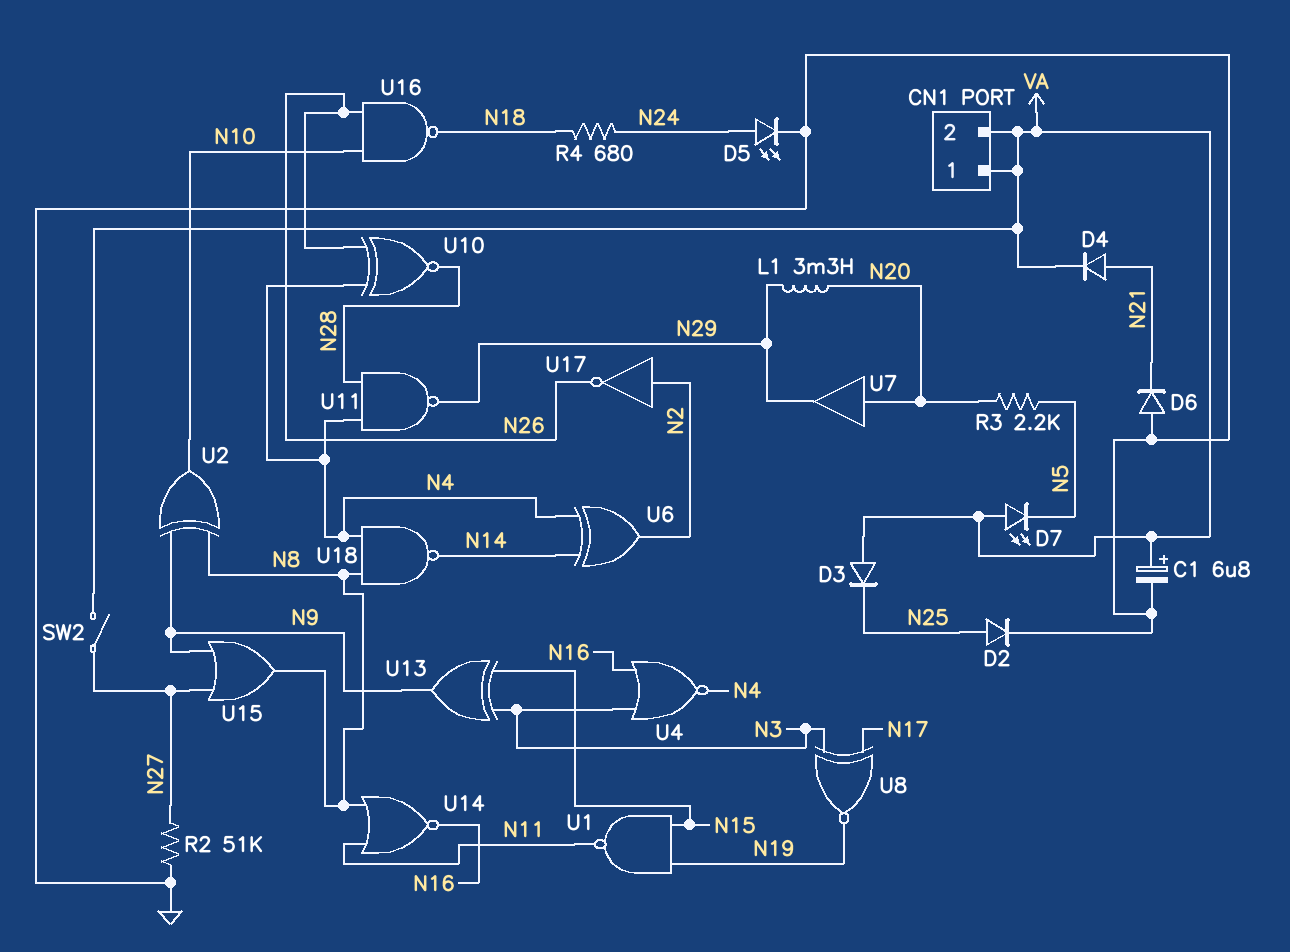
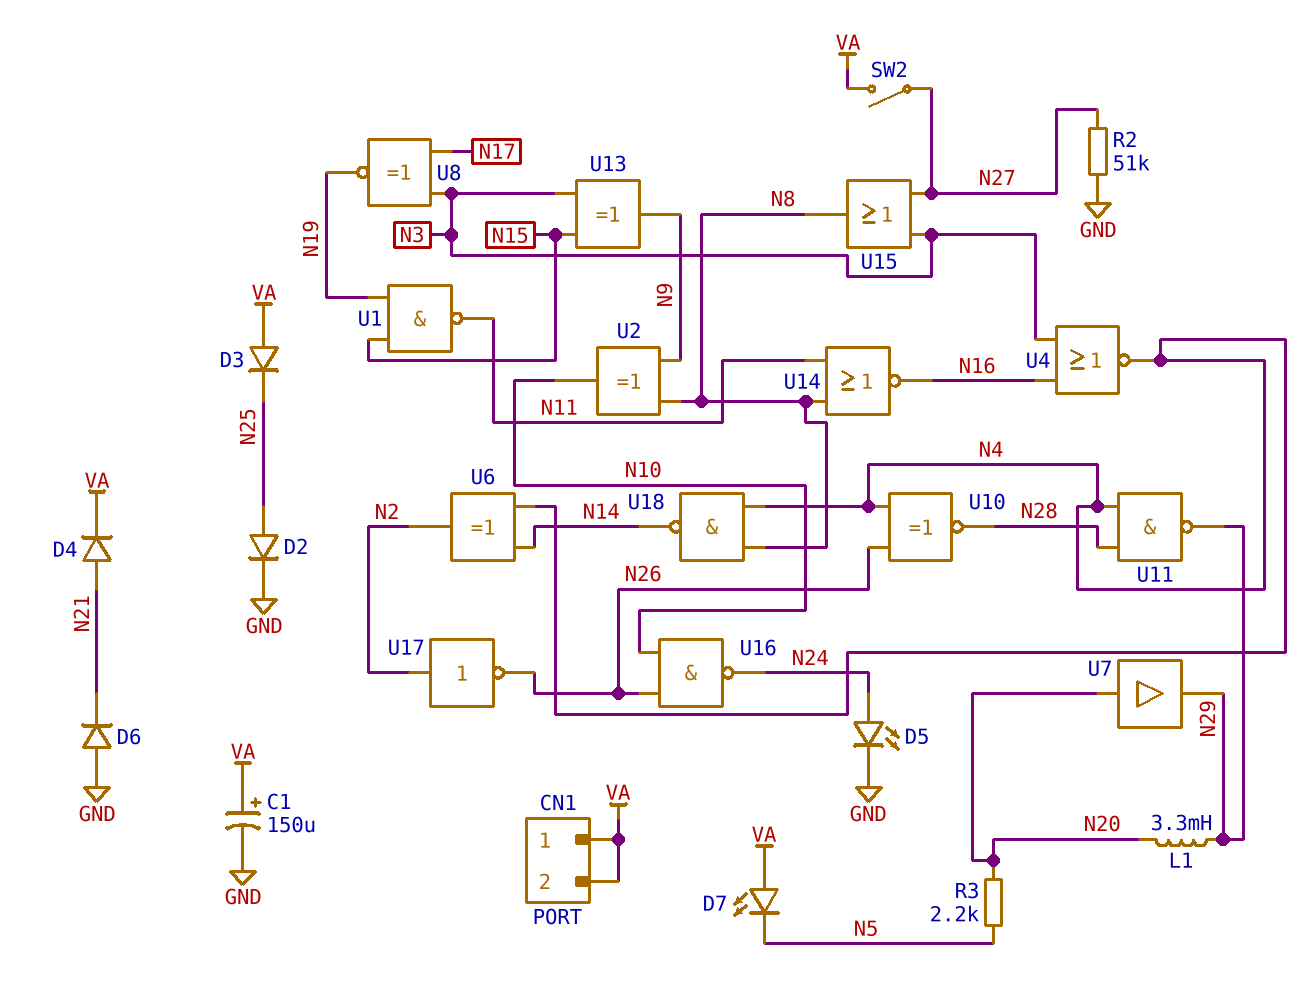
C1: 6.8uF (plus VA, minus GND) -> 150uF (plus VA, minus GND)
R4: 680 (N18, N24) -> none
U15: OR (in N9, in N27, out N8) -> OR (in N3, in N27, out N8)
U16: NAND (in N10, in N26, out N18) -> NAND (in N10, in N26, out N24)

